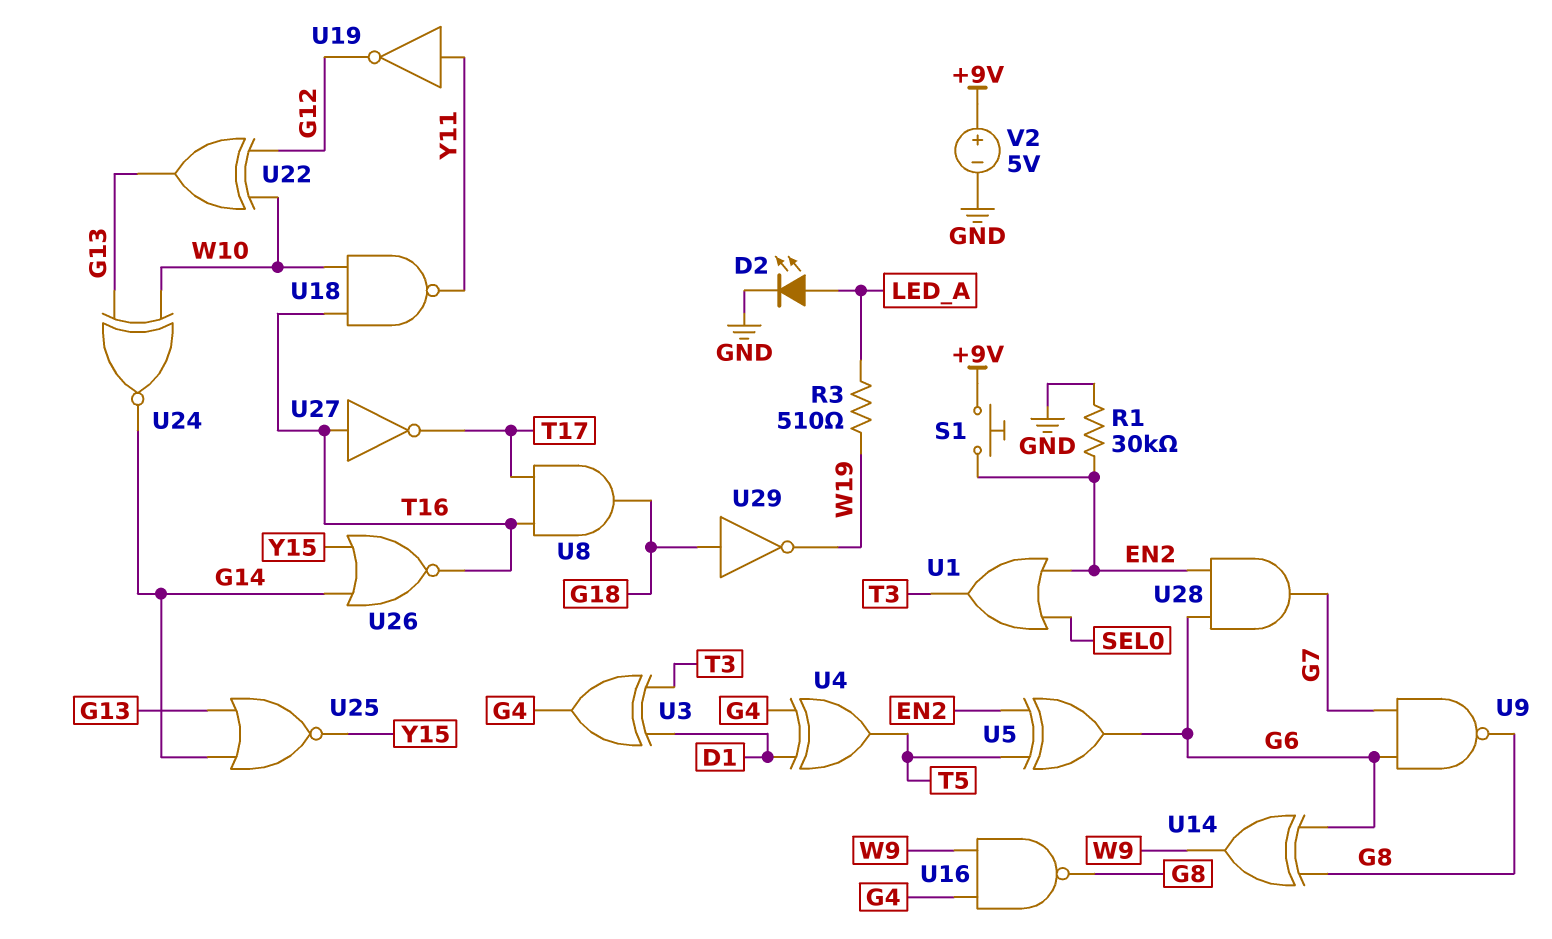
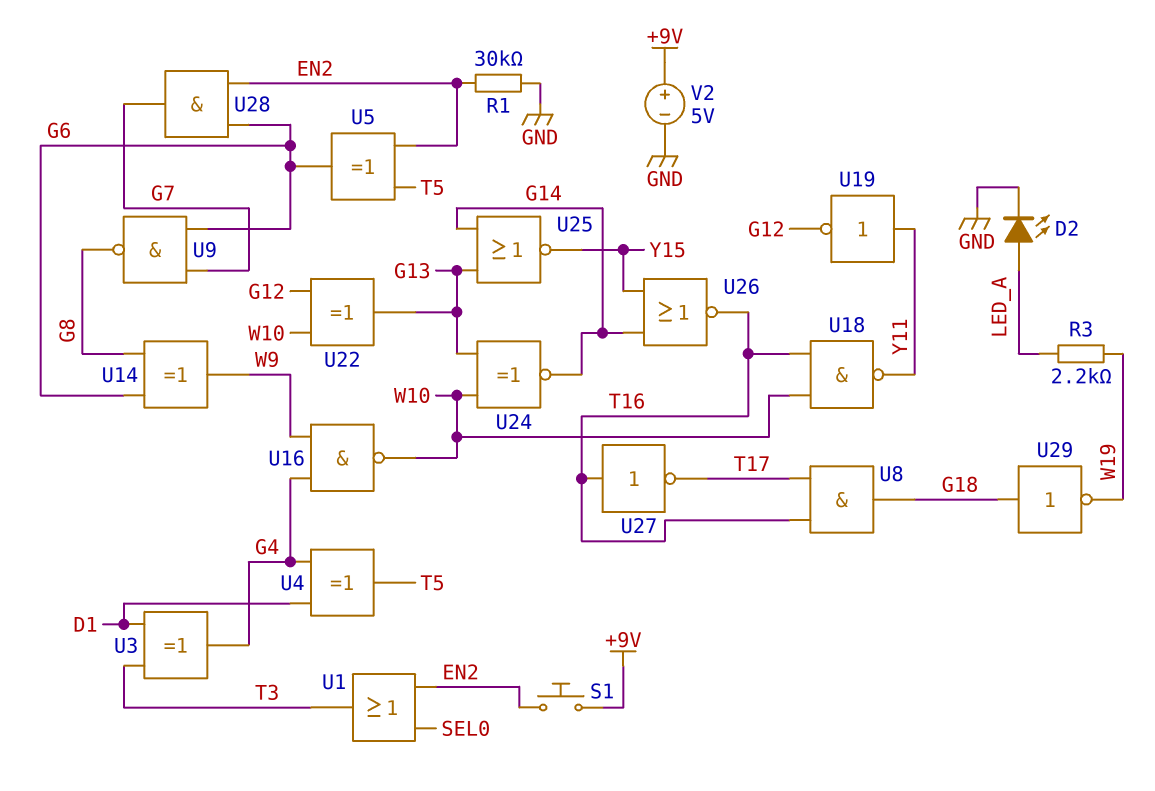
R3: 510 (LED_A, W19) -> 2.2k (LED_A, W19)
U16: NAND (in G4, in W9, out G8) -> NAND (in G4, in W9, out W10)

